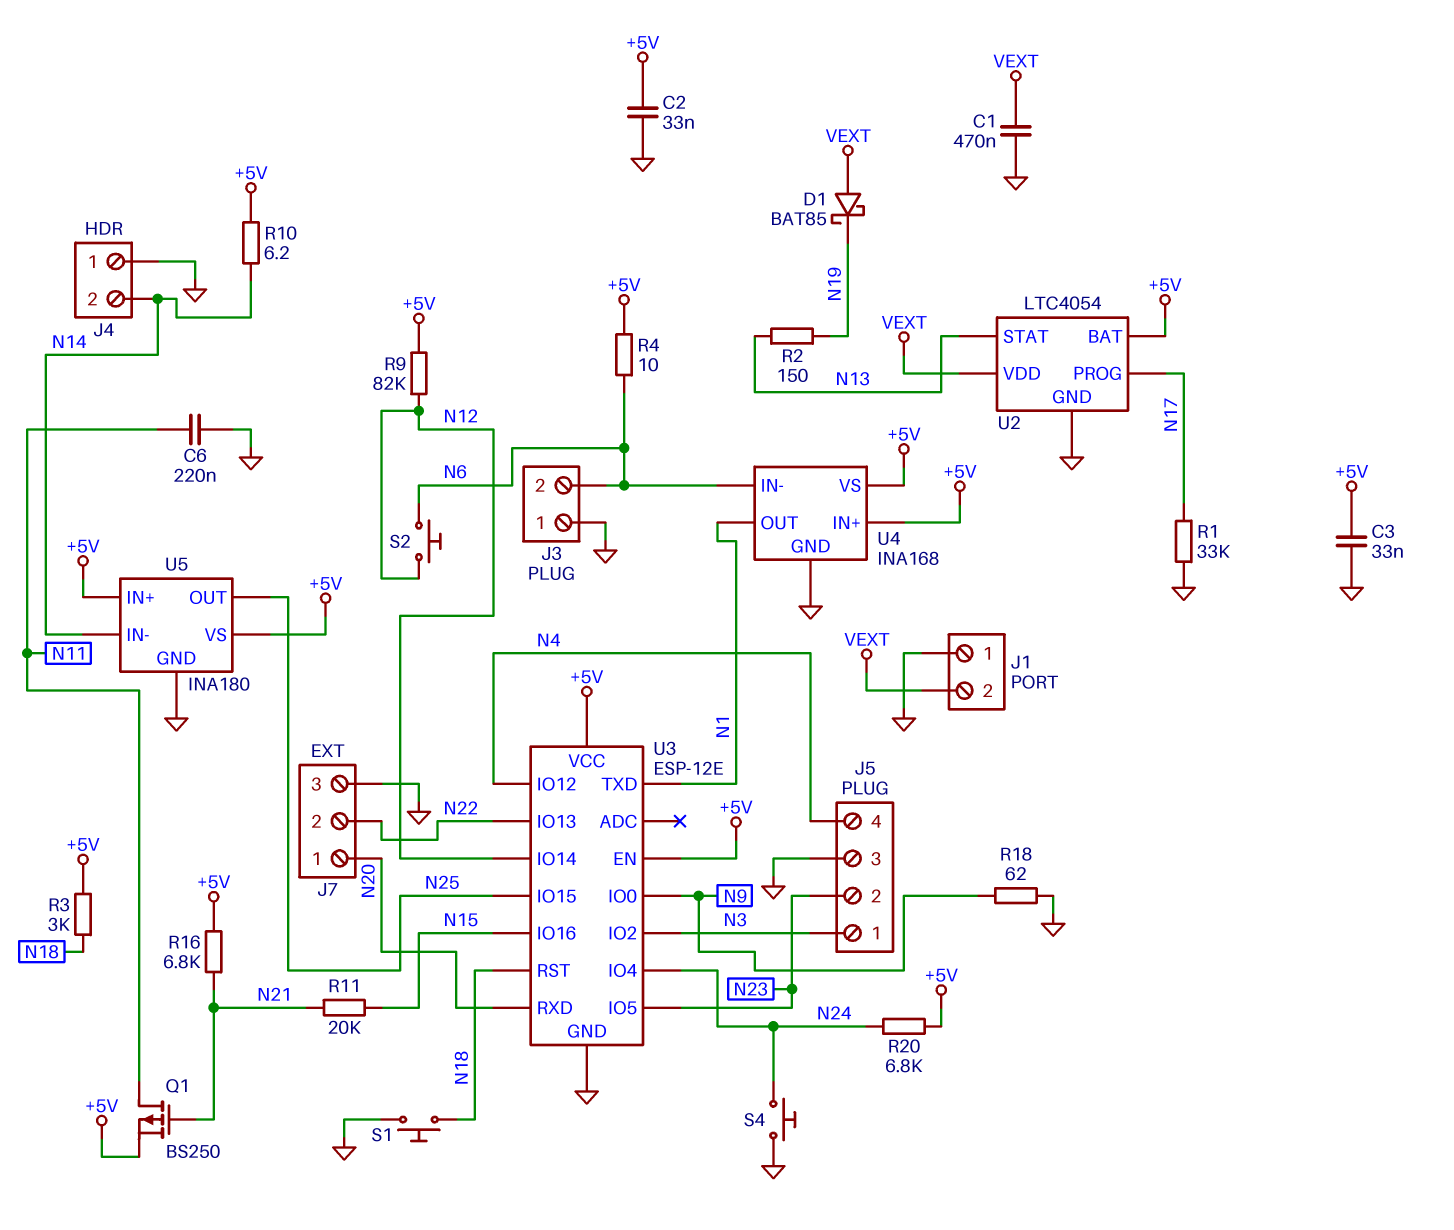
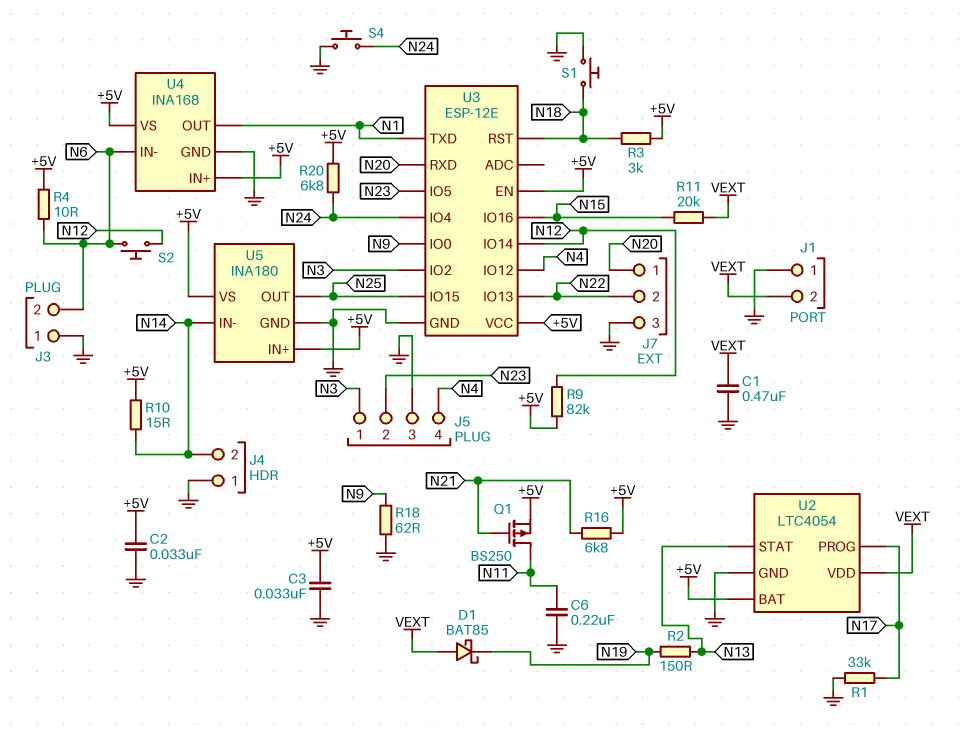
R10: 6.2 (+5V, N14) -> 15 (+5V, N14)
R11: 20k (N15, N21) -> 20k (N15, VEXT)

